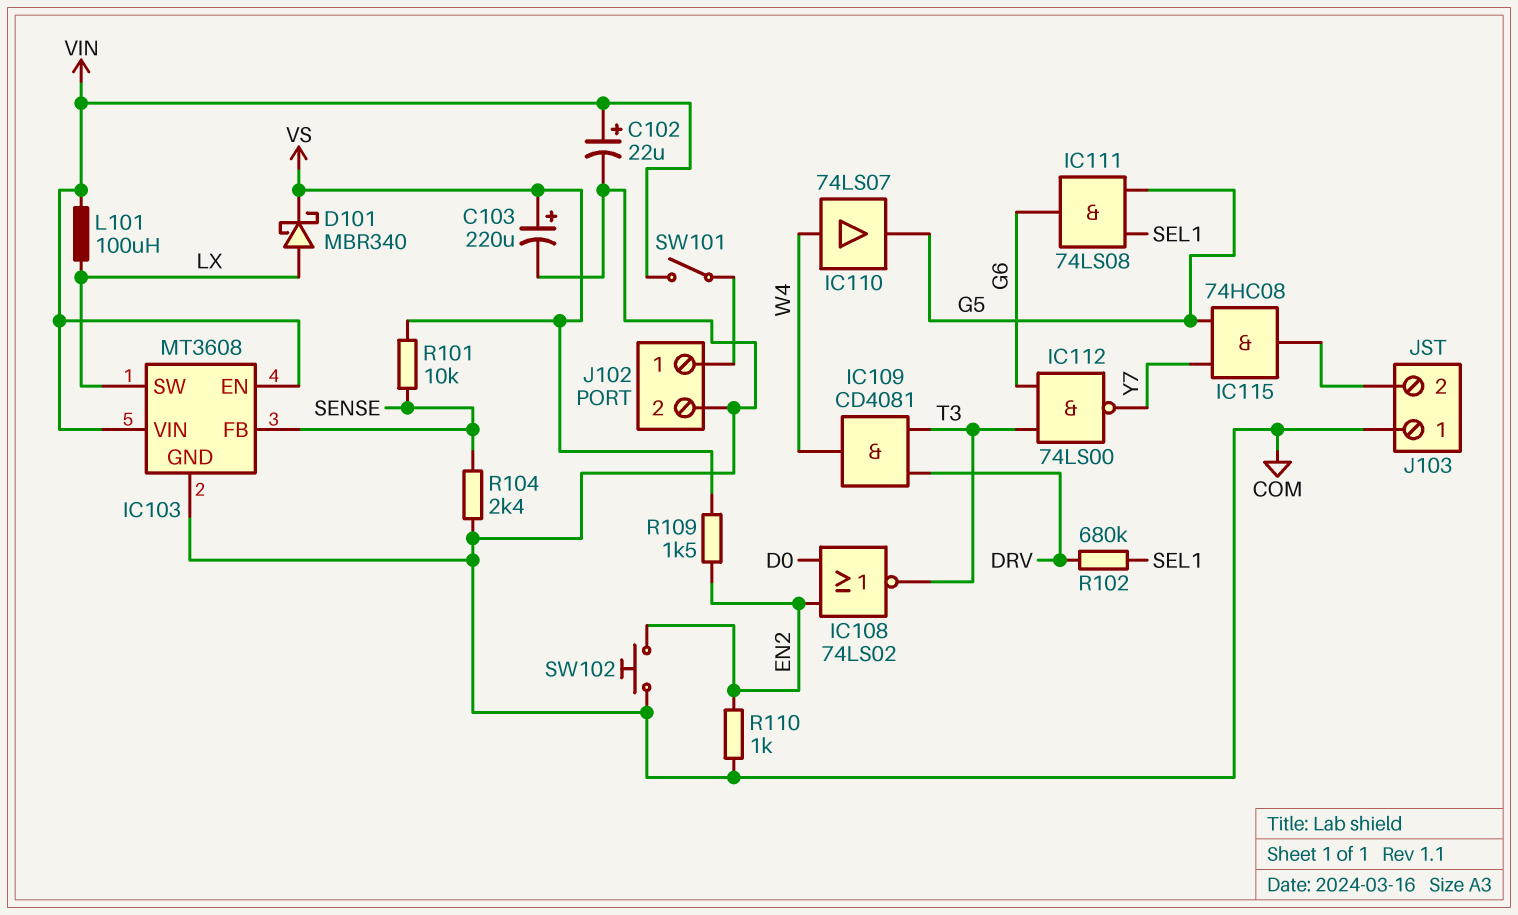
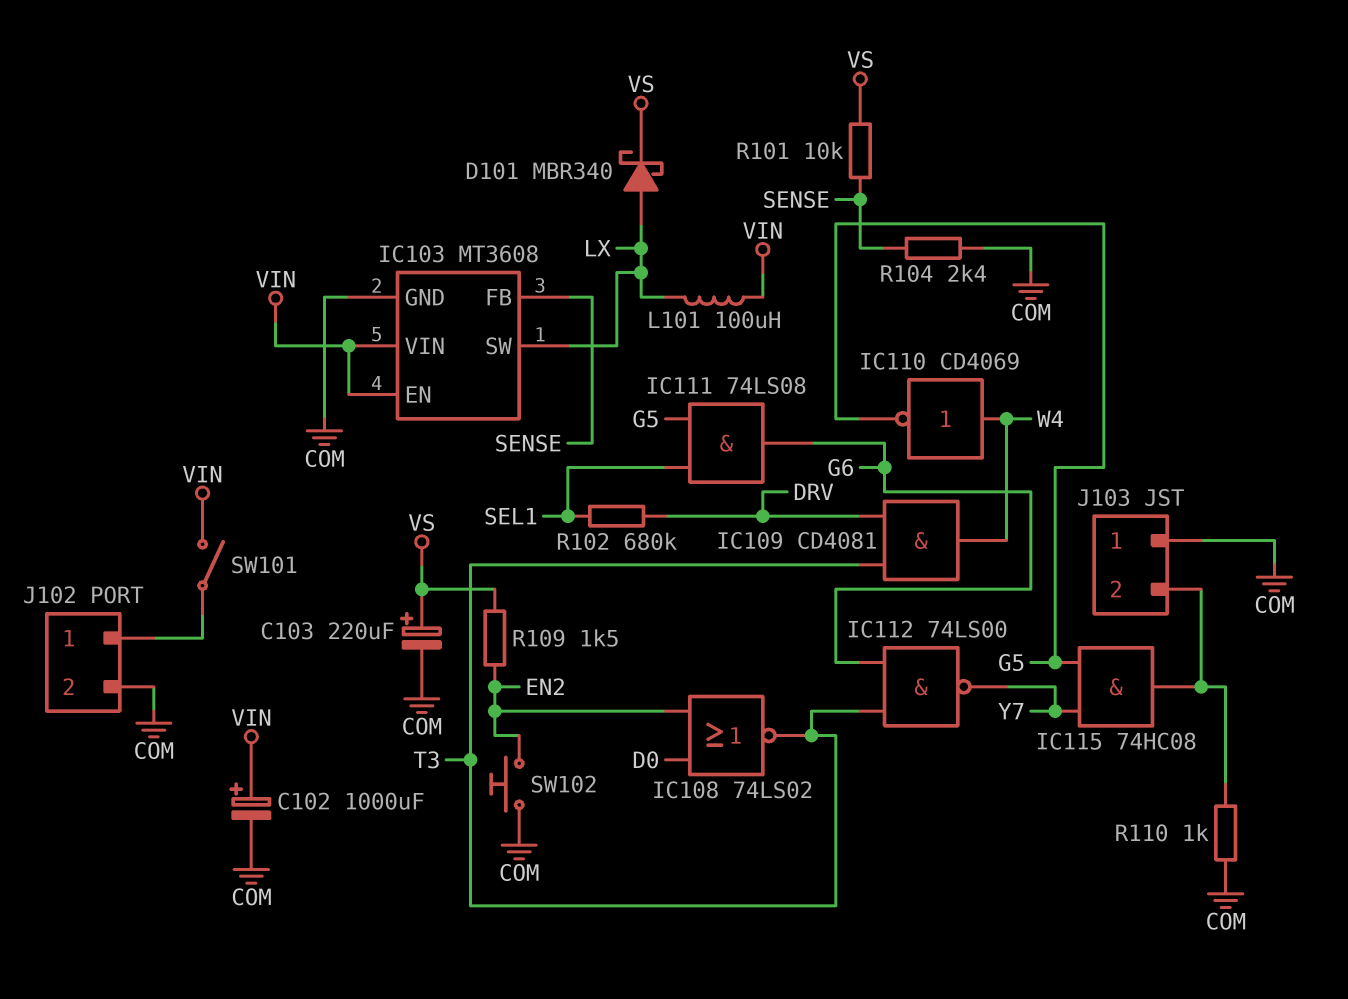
C102: 22uF (plus VIN, minus COM) -> 1000uF (plus VIN, minus COM)
IC110: buffer 74LS07 (in W4, out G5) -> NOT CD4069 (in W4, out G5)
R110: 1k (COM, EN2) -> 1k (COM, J103/2)

